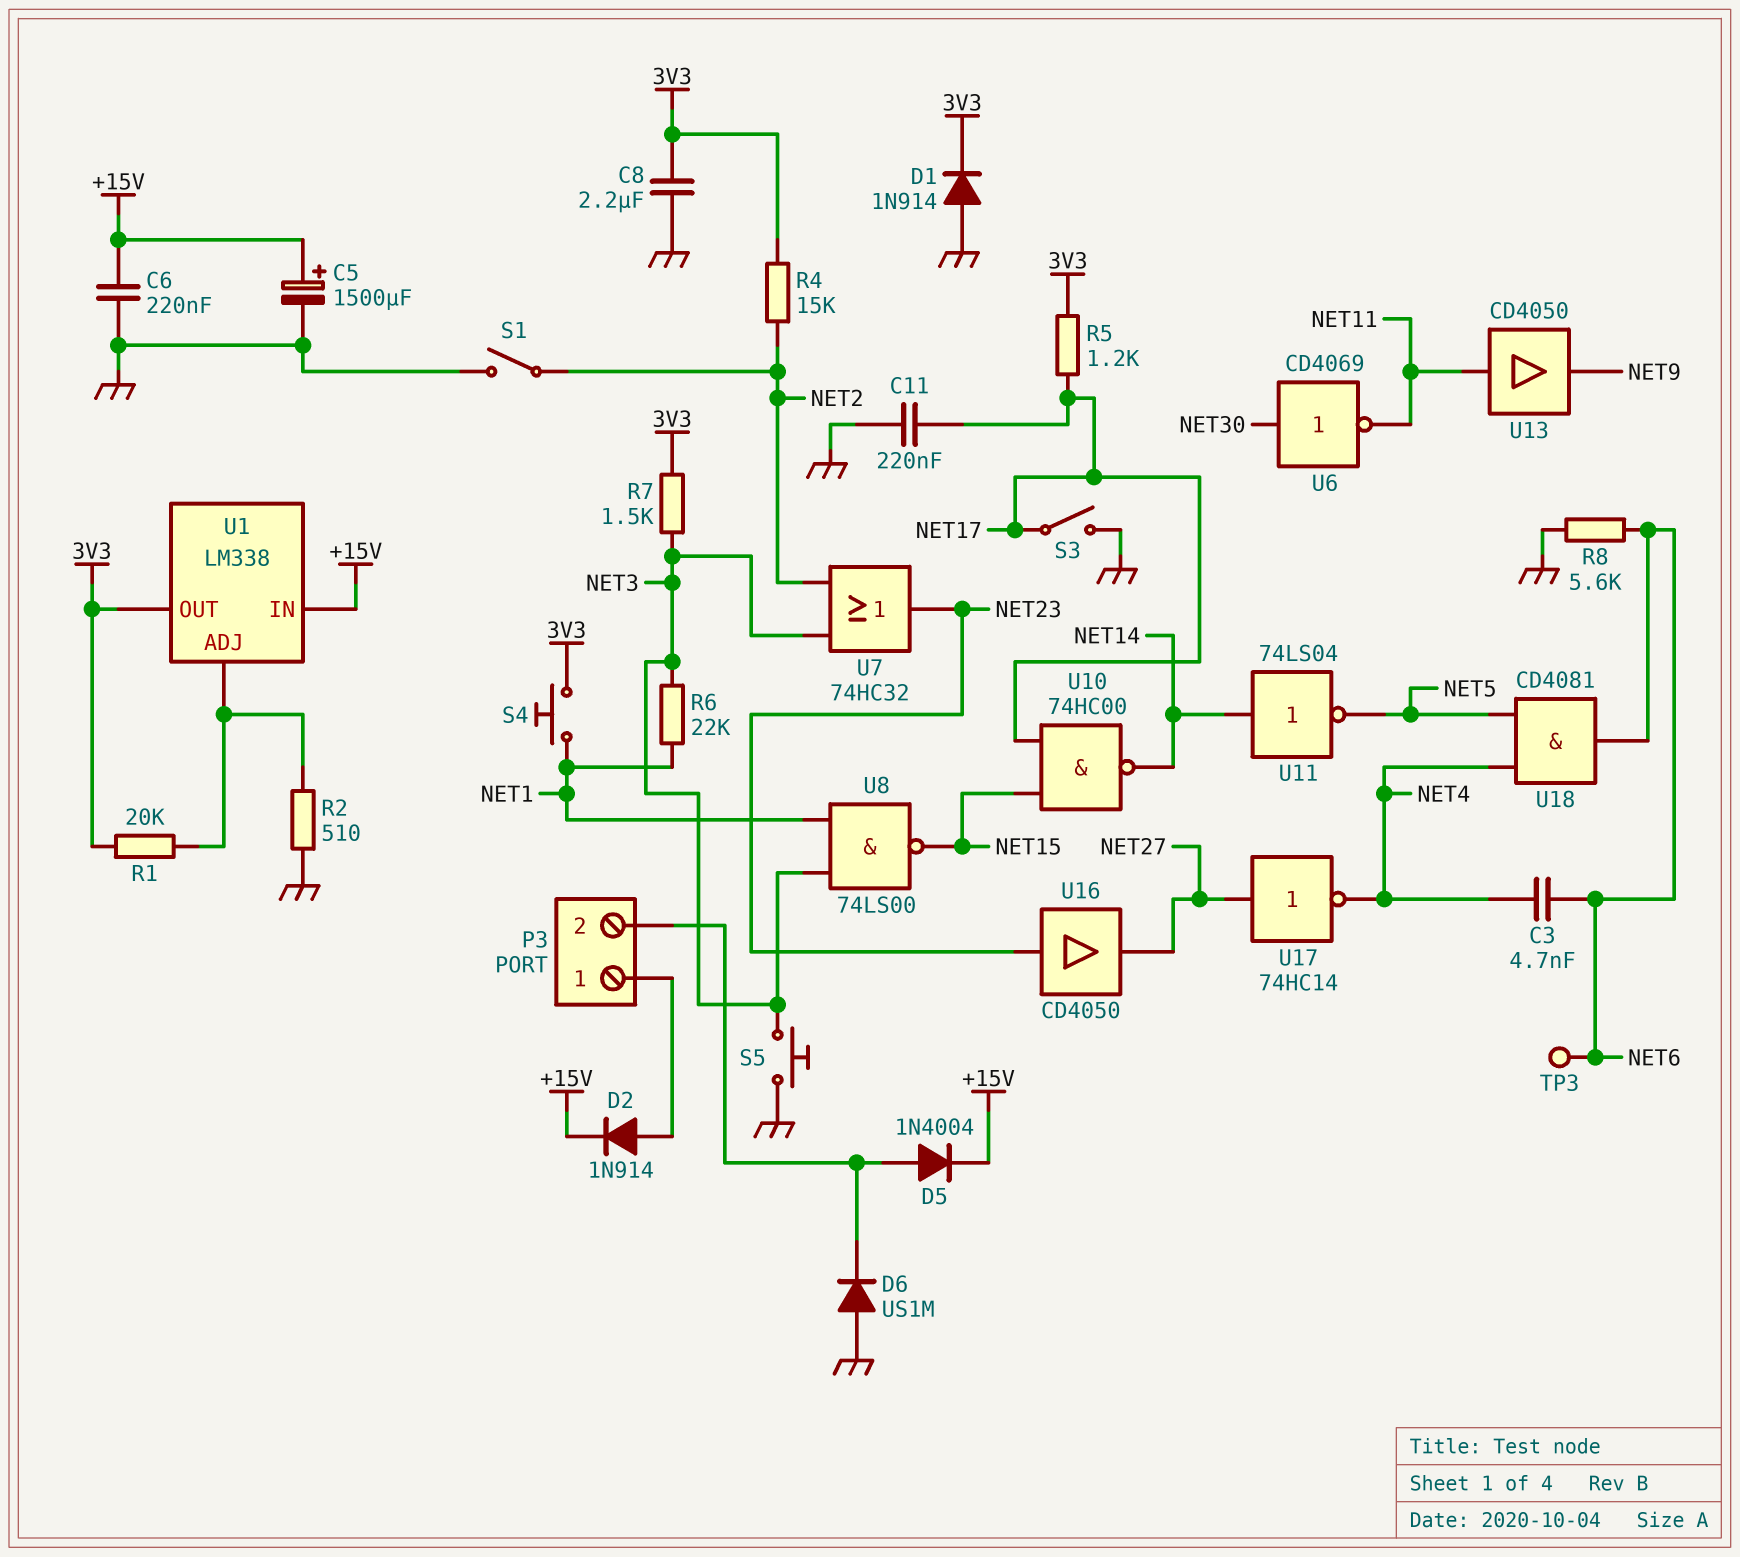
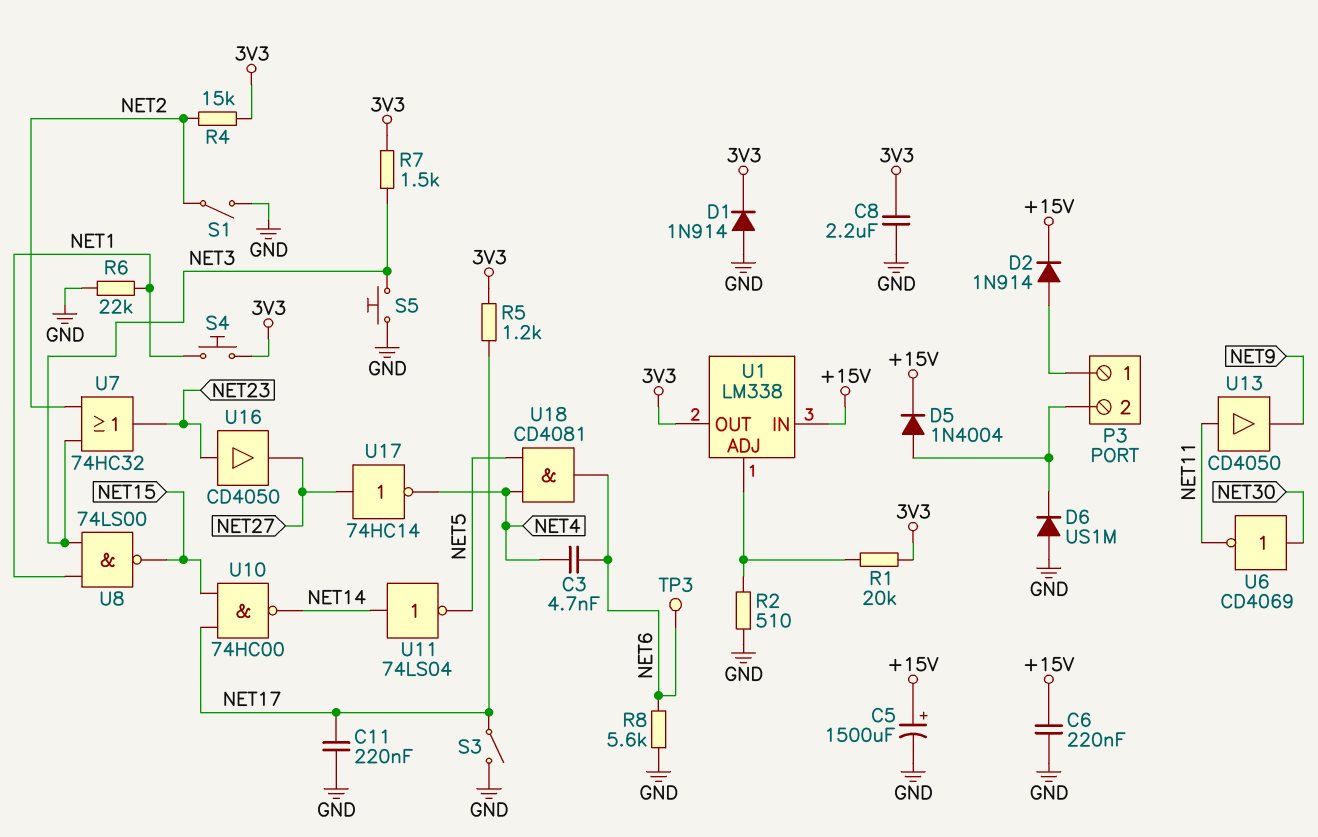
R6: 22k (NET1, NET3) -> 22k (GND, NET1)

